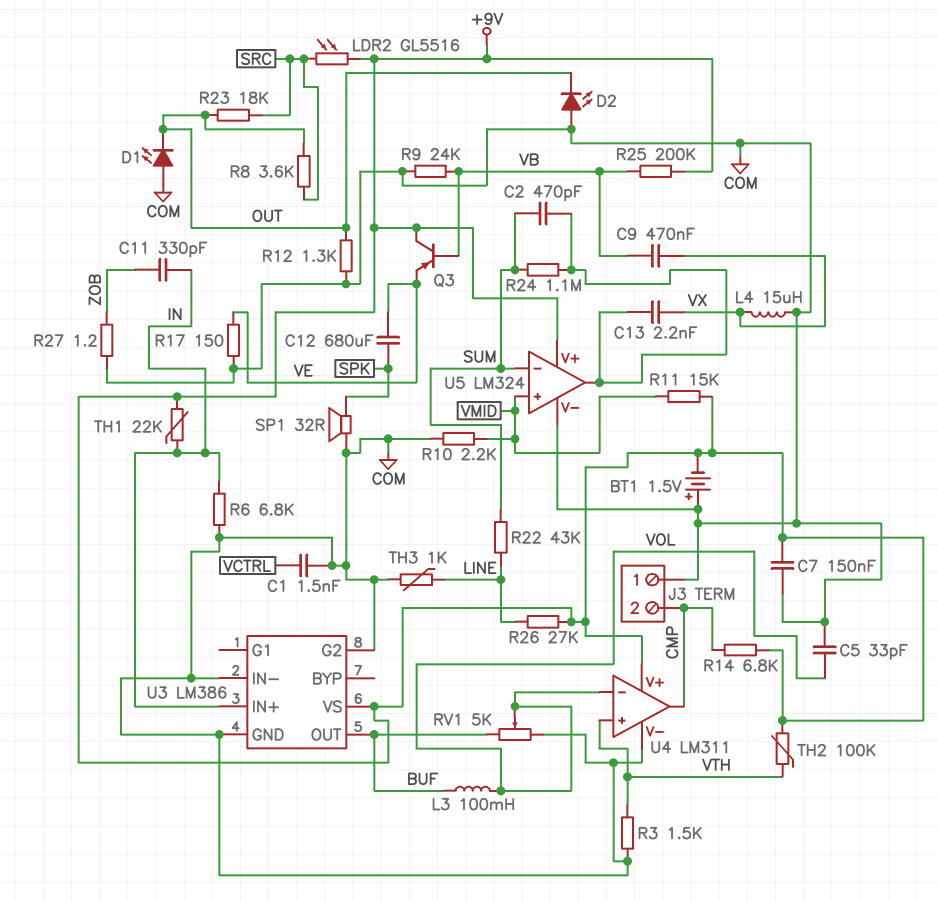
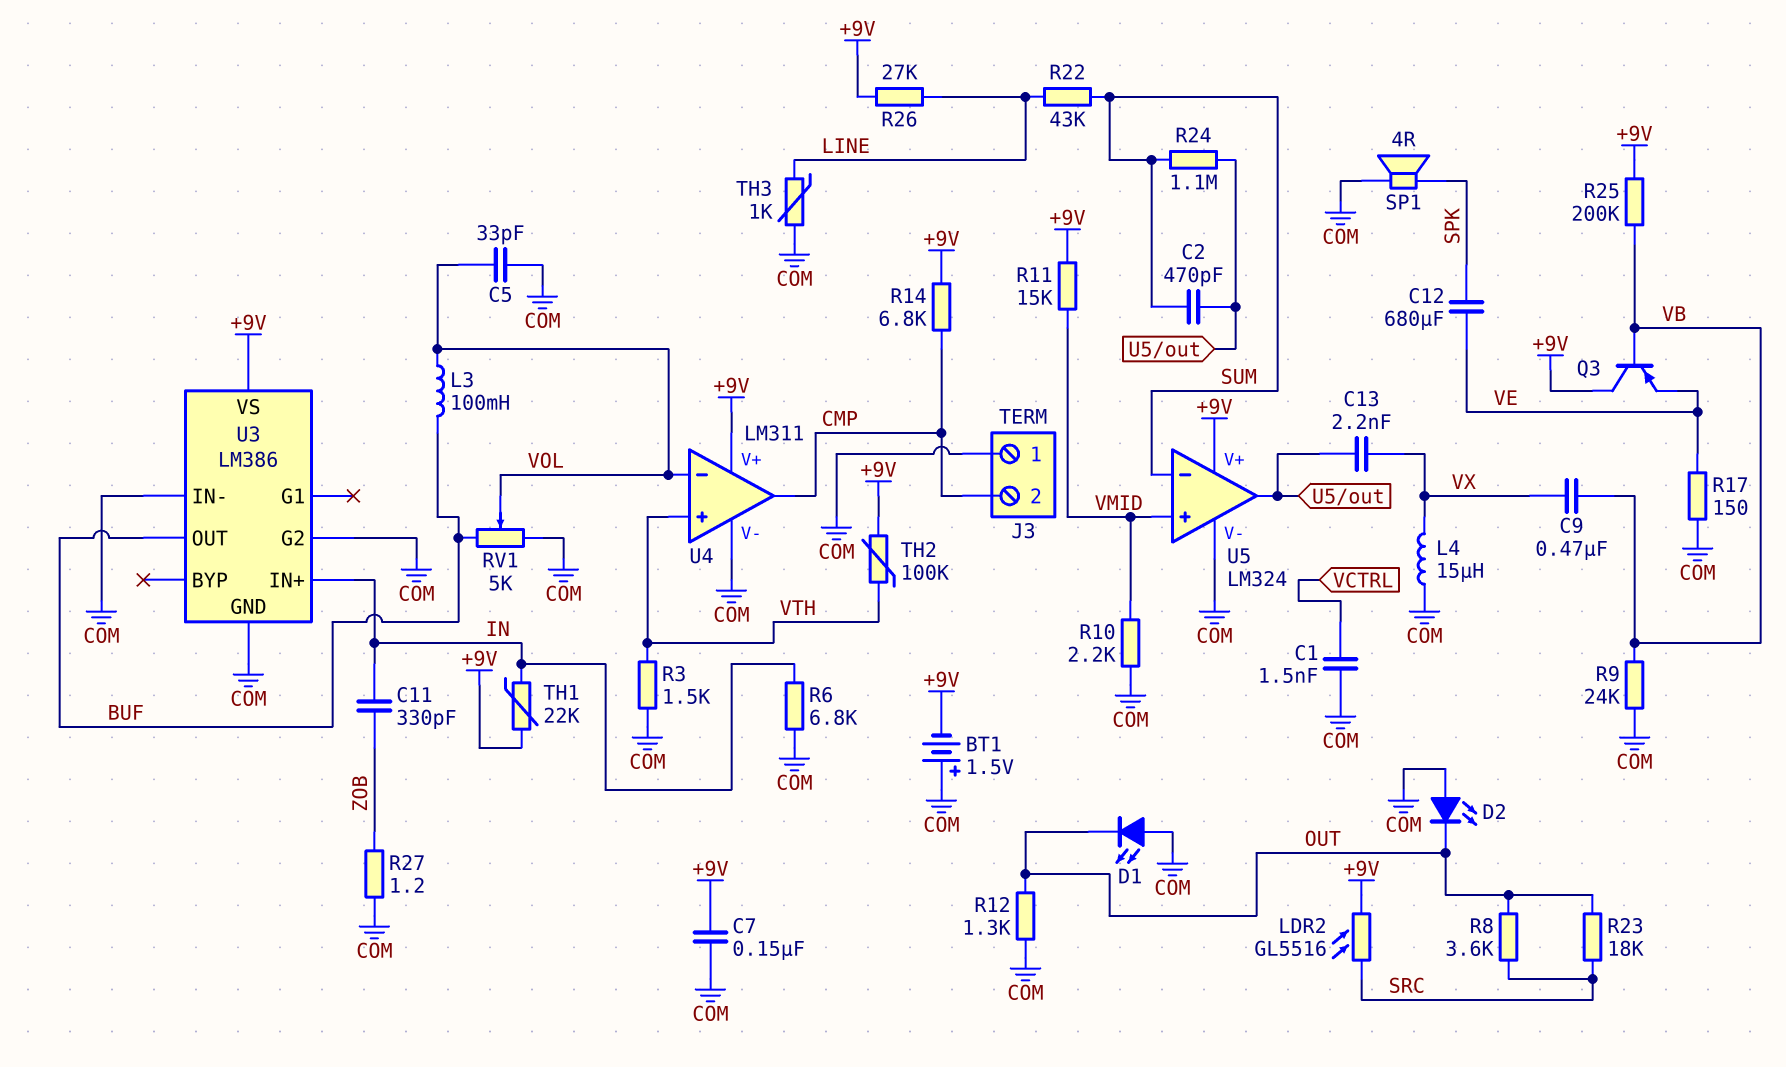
SP1: speaker 32R (COM, SPK) -> speaker 4R (COM, SPK)

